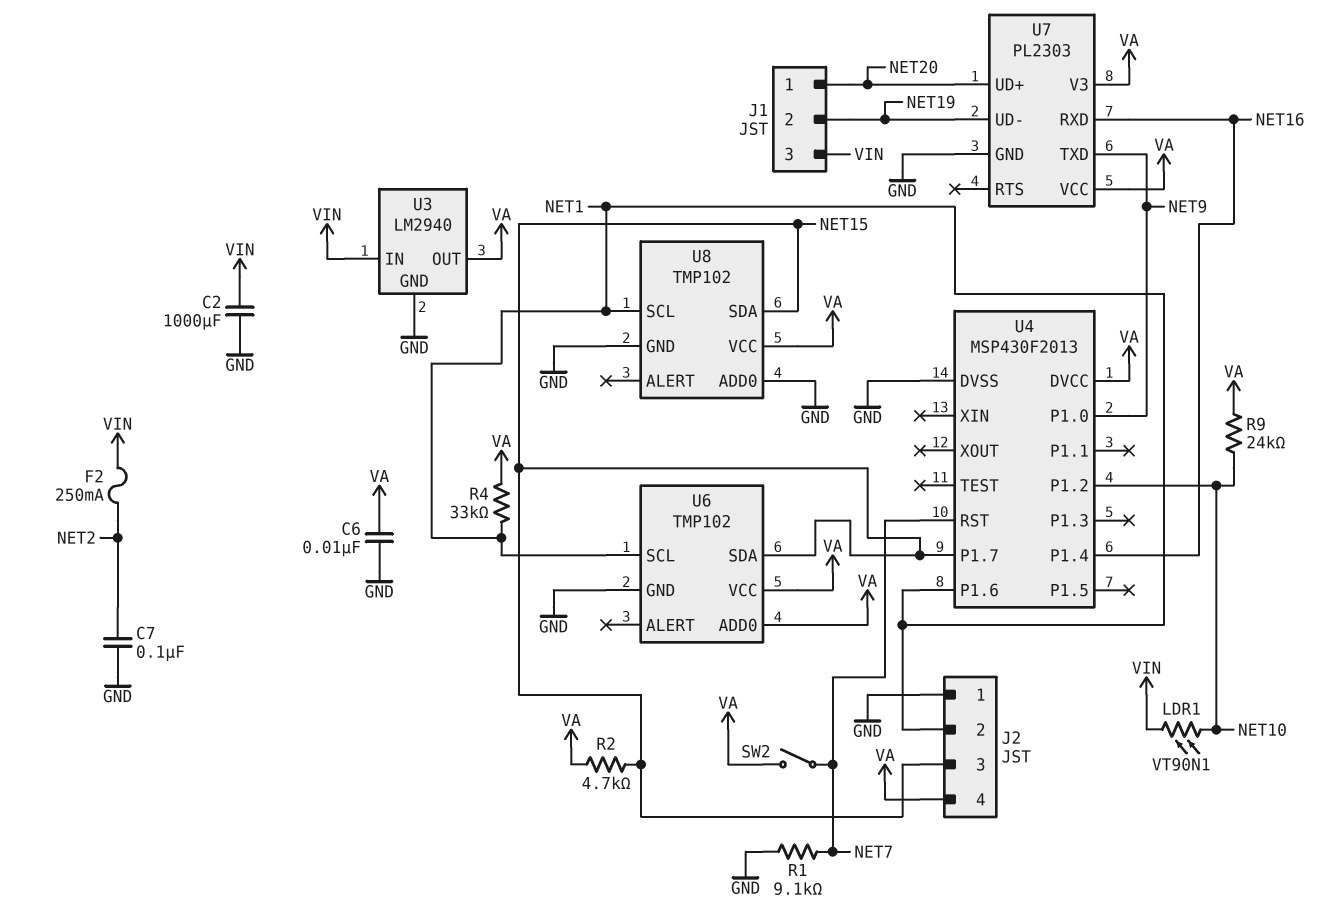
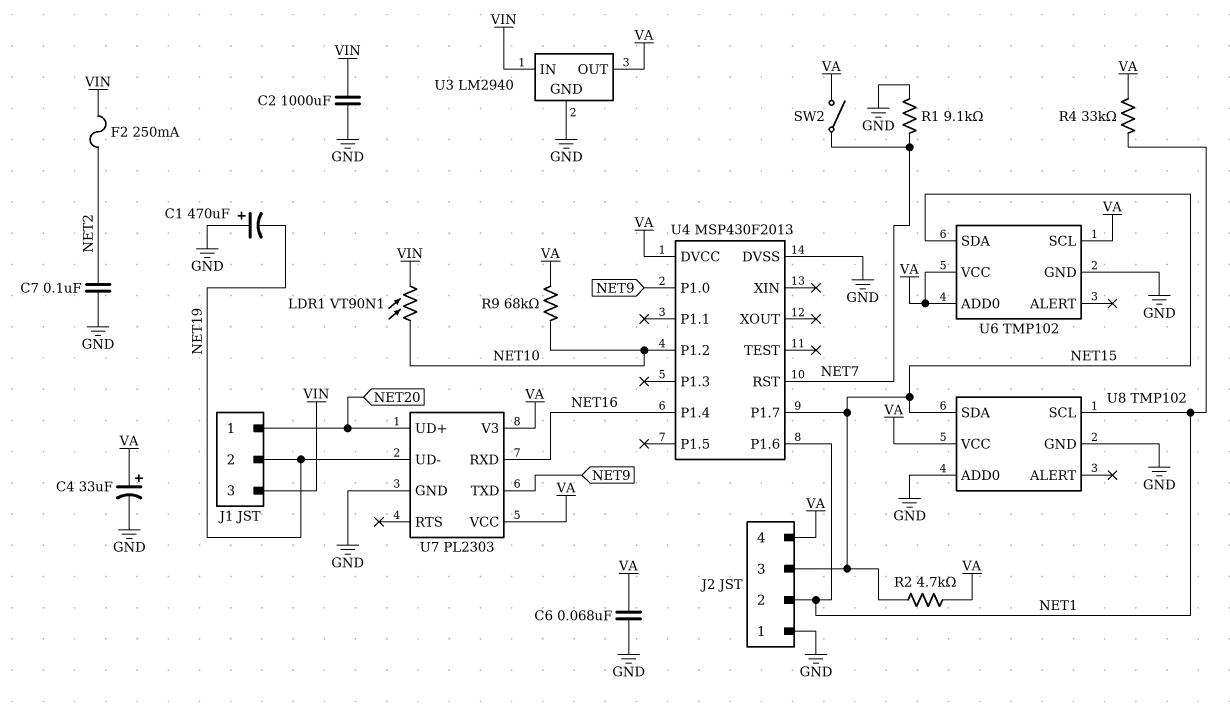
C1: none -> 470uF (plus GND, minus NET19)
C4: none -> 33uF (plus VA, minus GND)
C6: 10nF (GND, VA) -> 68nF (GND, VA)
R9: 24k (NET10, VA) -> 68k (NET10, VA)
U6 pin SCL: NET1 -> VA

